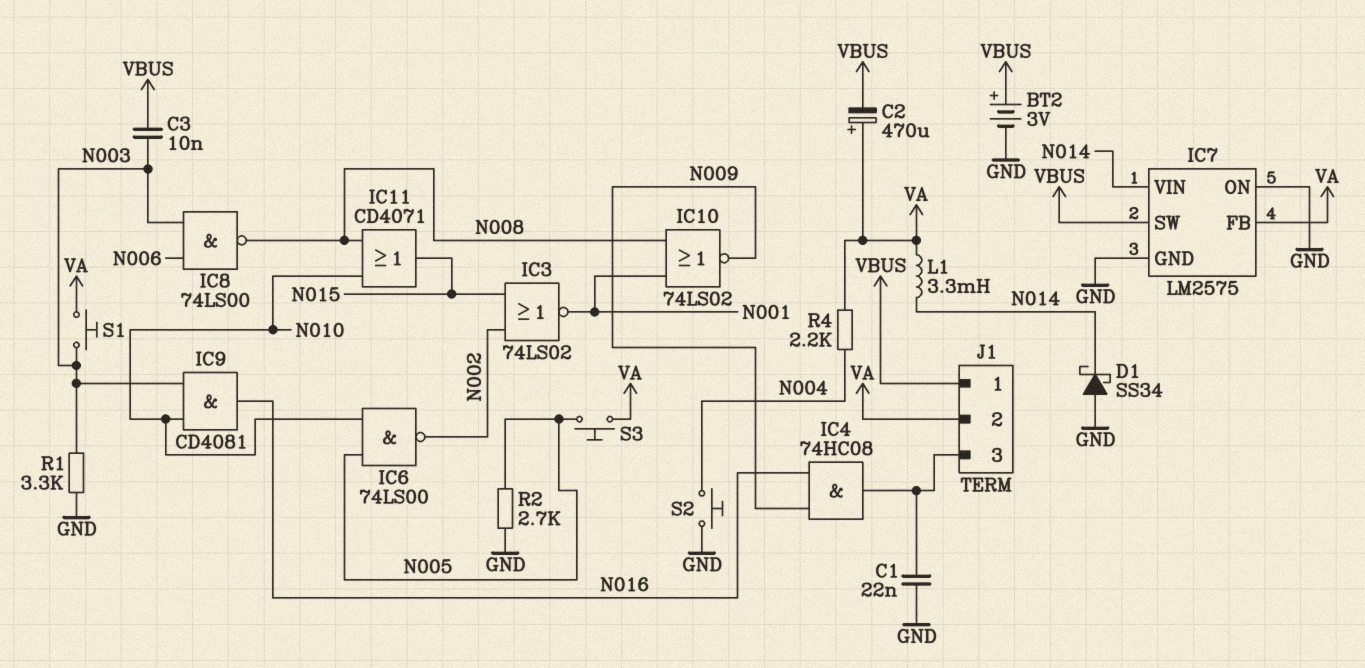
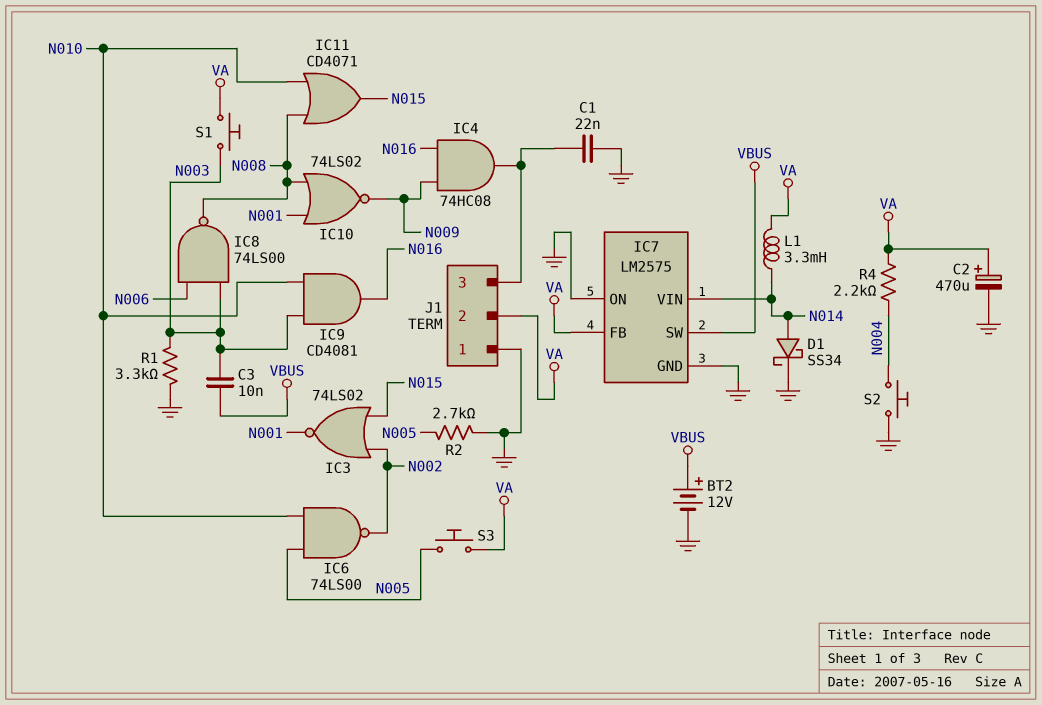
BT2: 3V (plus VBUS, minus GND) -> 12V (plus VBUS, minus GND)
C2: 470uF (plus VA, minus VBUS) -> 470uF (plus VA, minus GND)
D1: schottky SS34 (A GND, K N014) -> schottky SS34 (A N014, K GND)
J1 pin 1: VBUS -> GND

